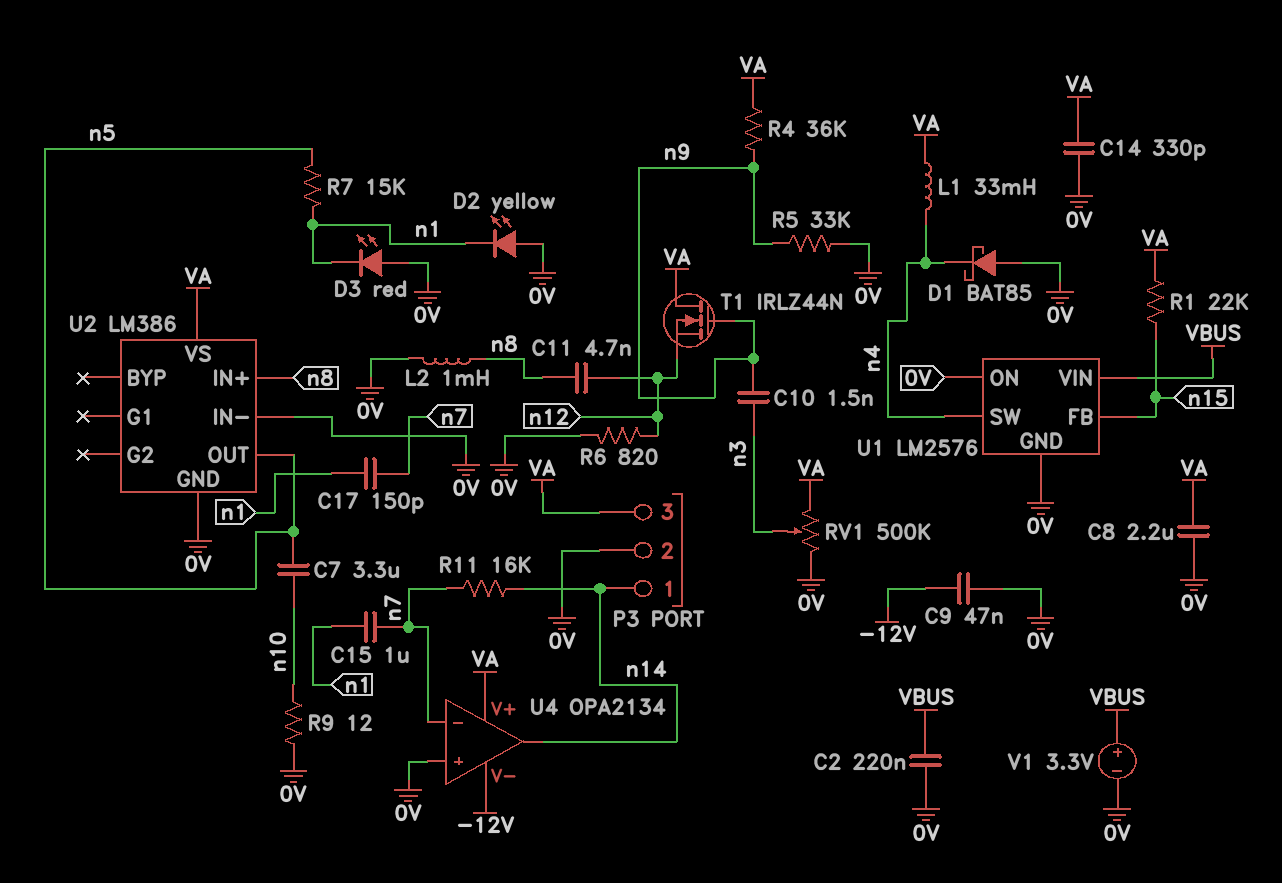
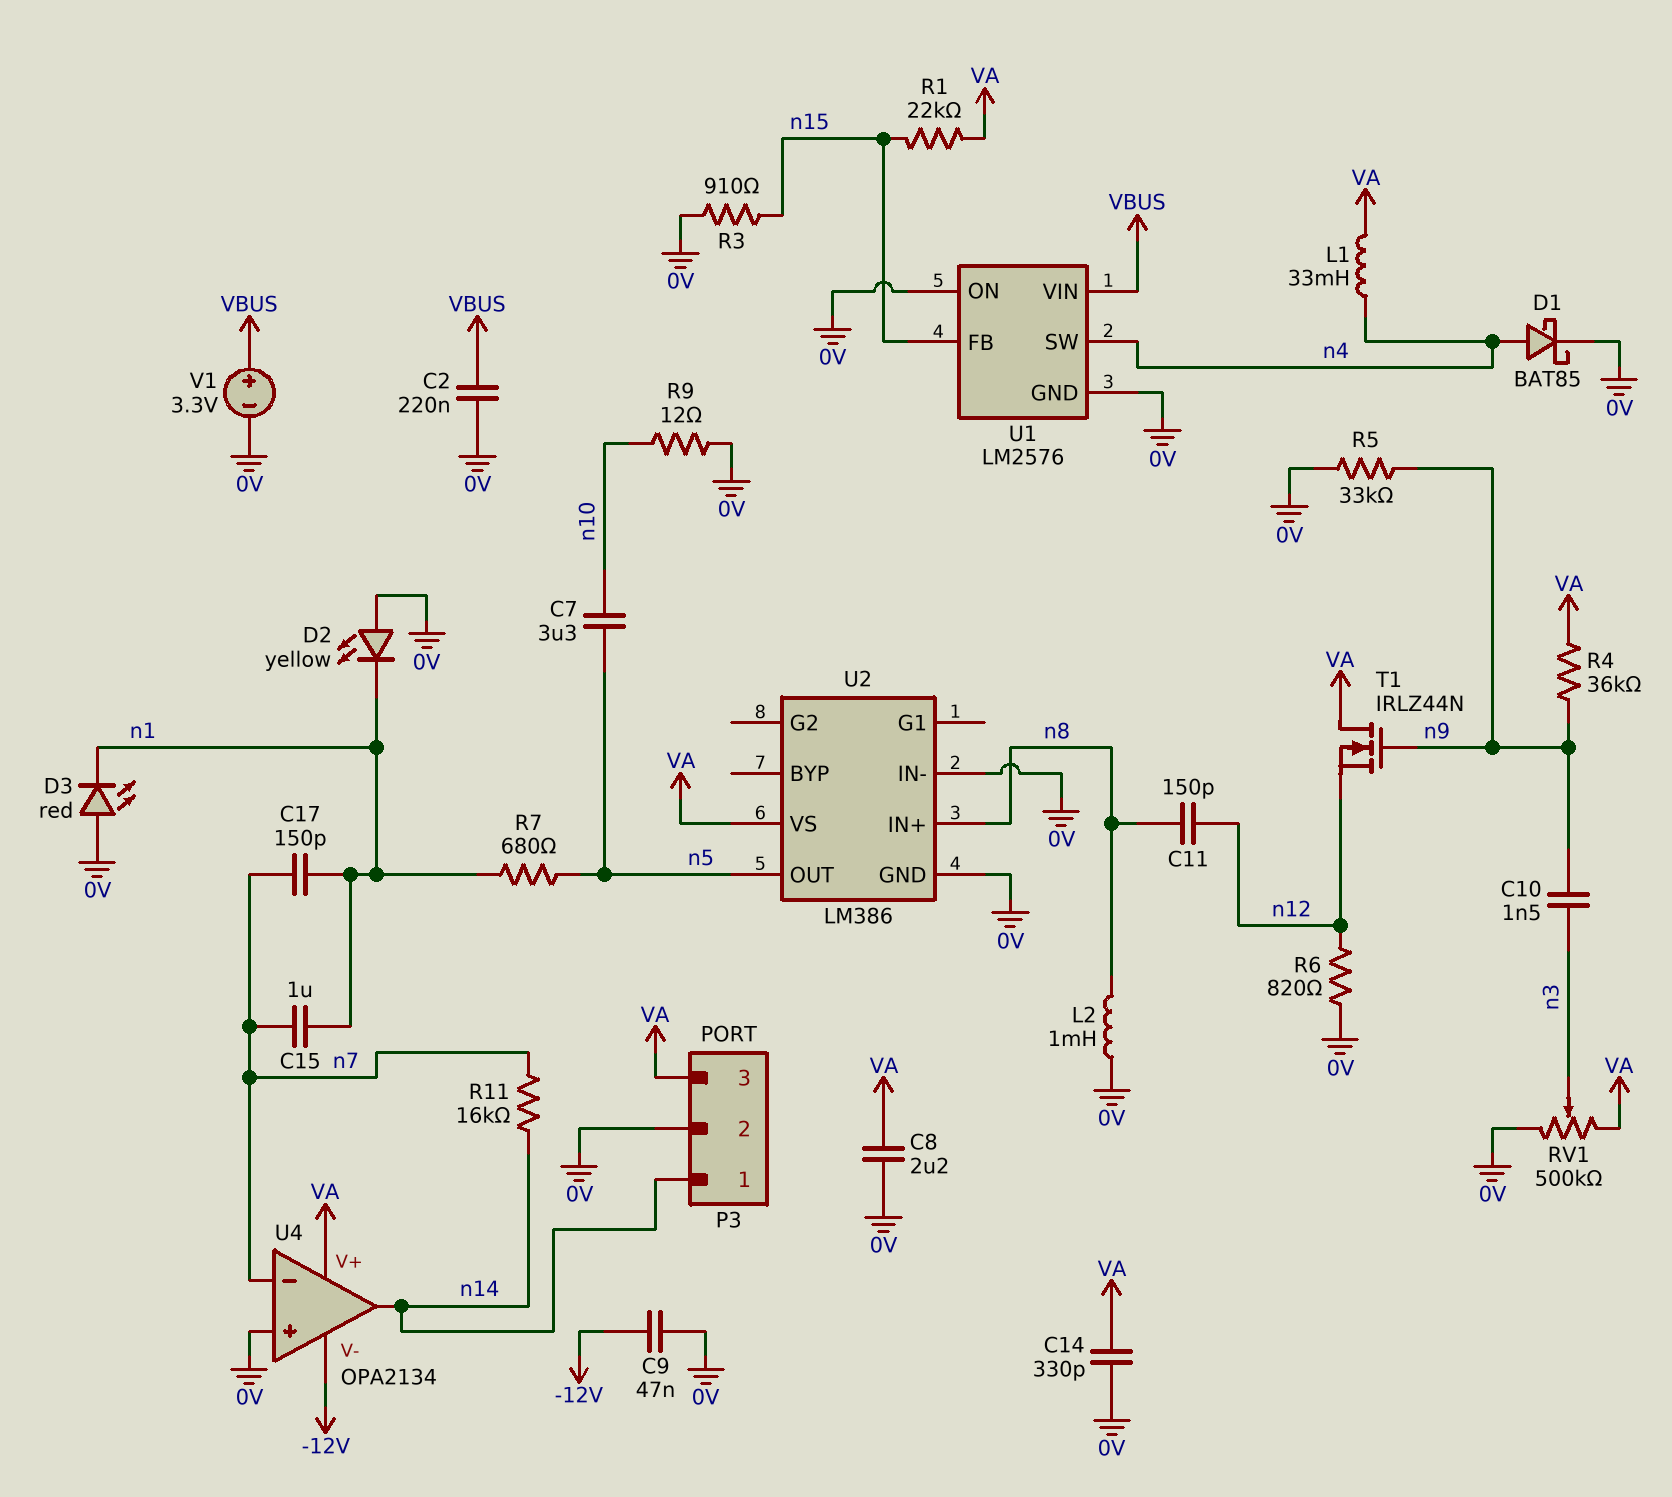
C11: 4.7nF (n8, n12) -> 150pF (n8, n12)
D1: schottky BAT85 (A 0V, K n4) -> schottky BAT85 (A n4, K 0V)
R3: none -> 910 (0V, n15)
R7: 15k (n1, n5) -> 680 (n1, n5)

